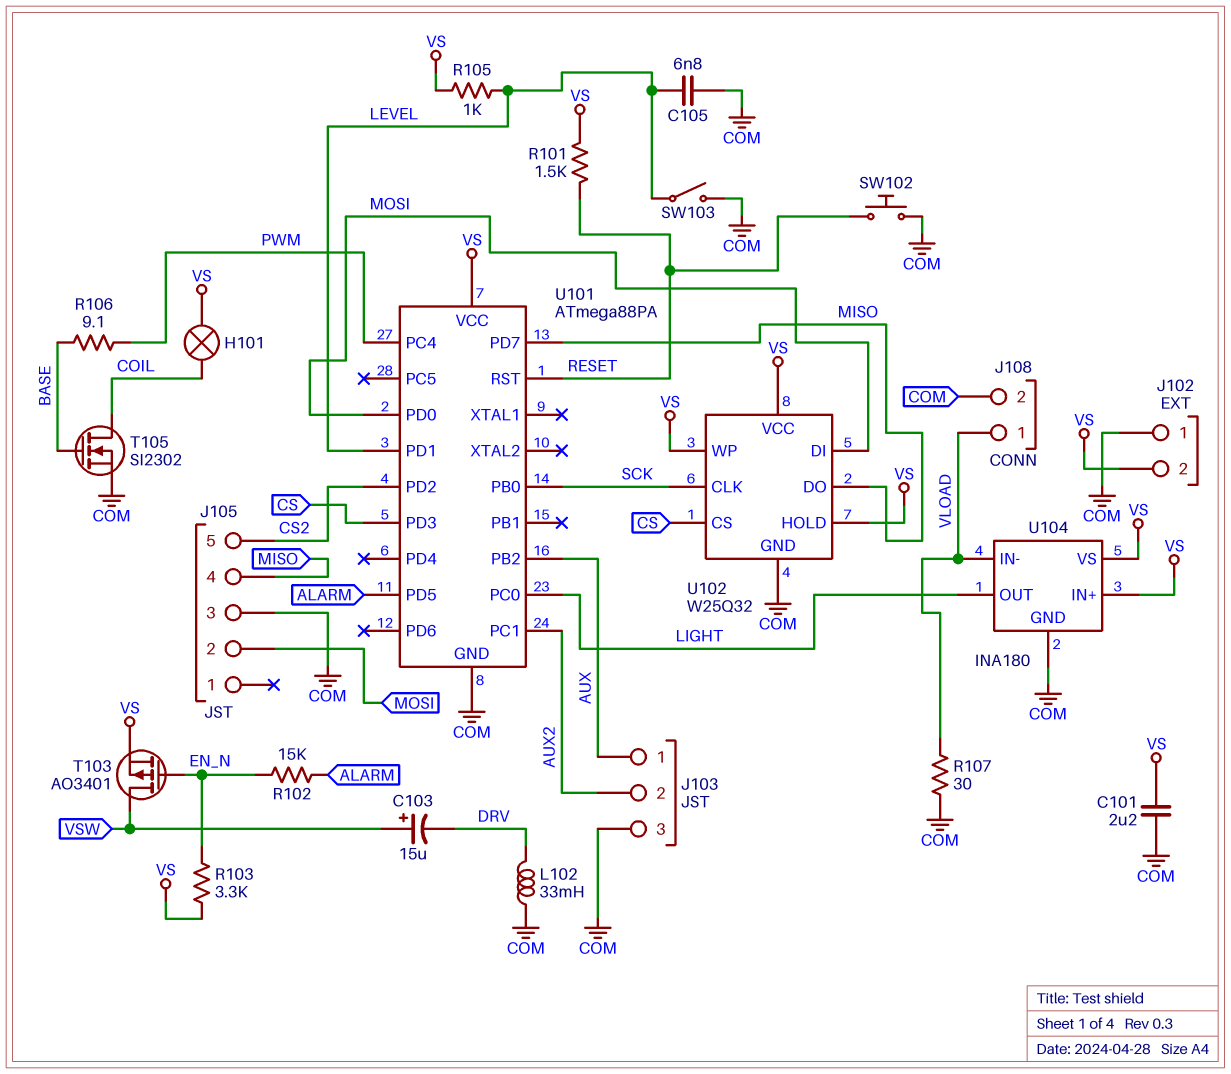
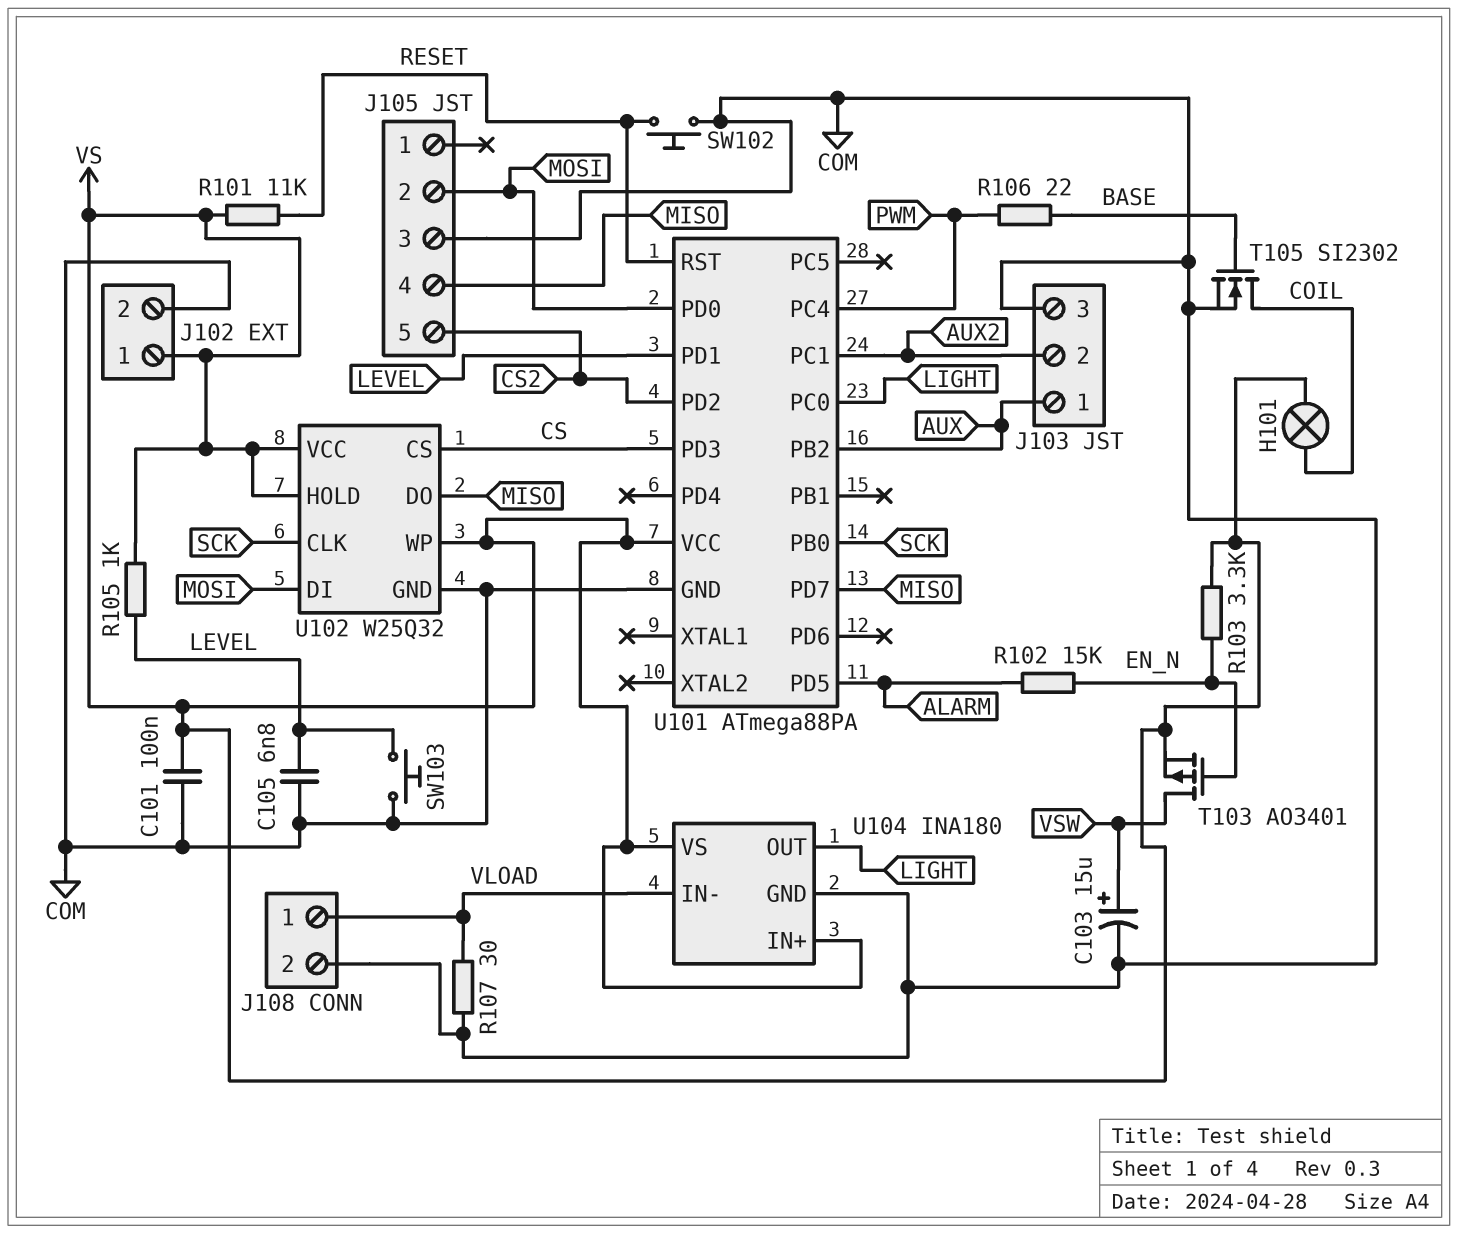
C101: 2.2uF (COM, VS) -> 100nF (COM, VS)
C103: 15uF (plus VSW, minus DRV) -> 15uF (plus VSW, minus COM)
J102 pin 1: COM -> VS
J102 pin 2: VS -> COM
L102: 33mH (COM, DRV) -> none
R101: 1.5k (RESET, VS) -> 11k (RESET, VS)
R106: 9.1 (BASE, PWM) -> 22 (BASE, PWM)
SW103: switch (COM, LEVEL) -> button (COM, LEVEL)

